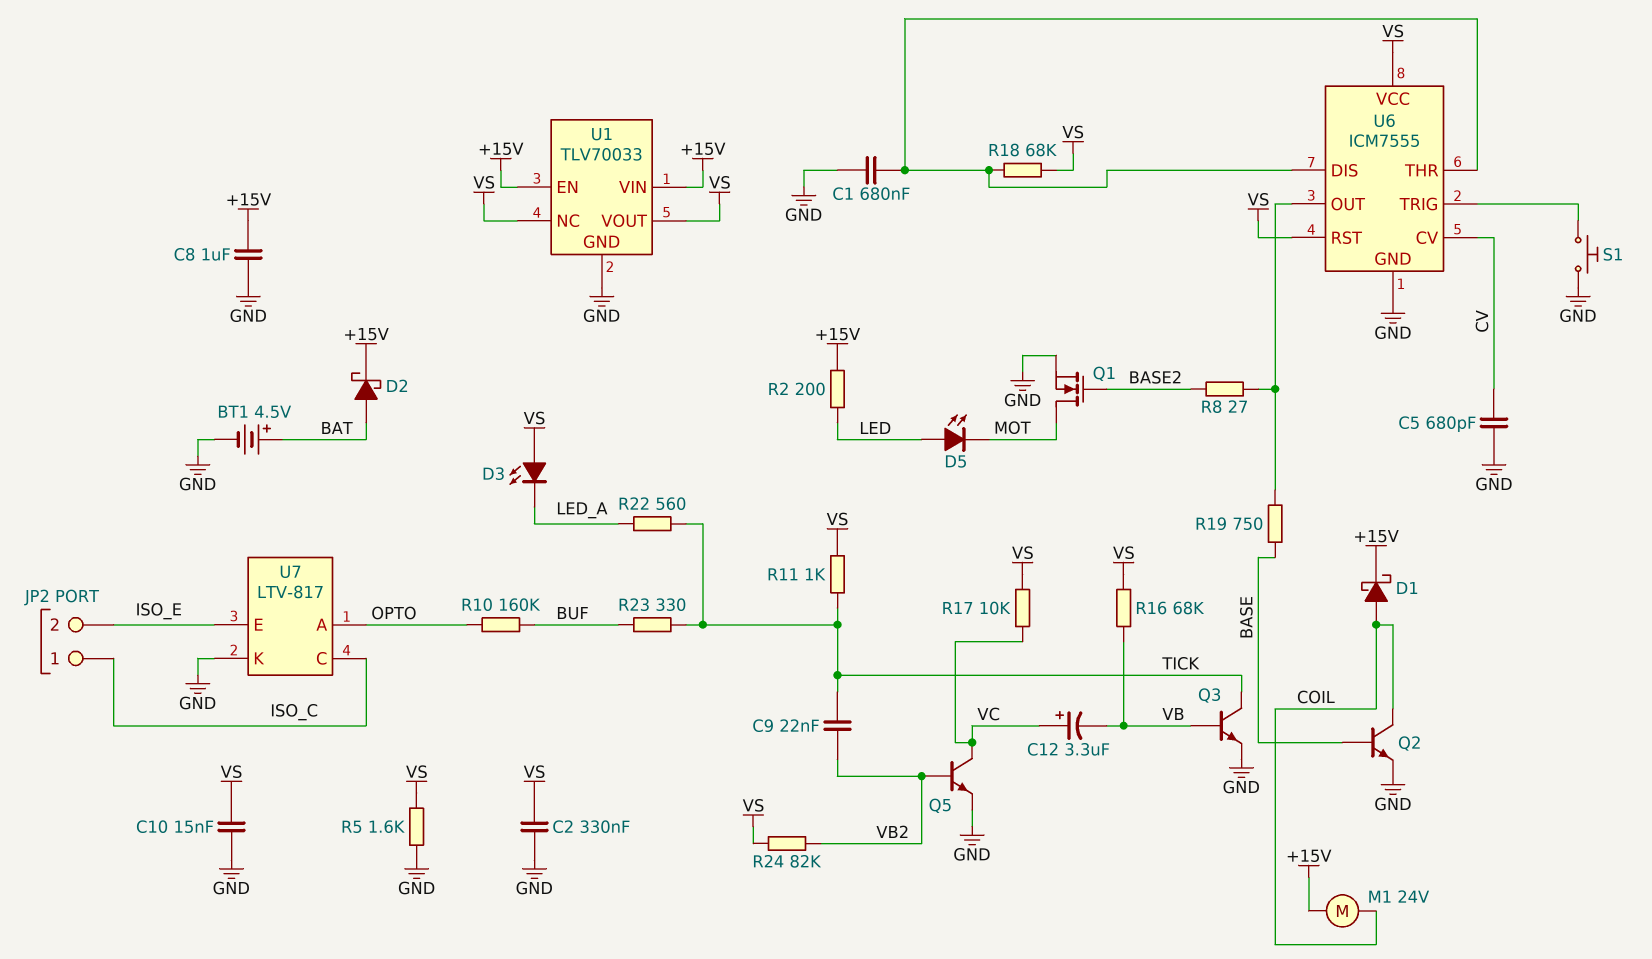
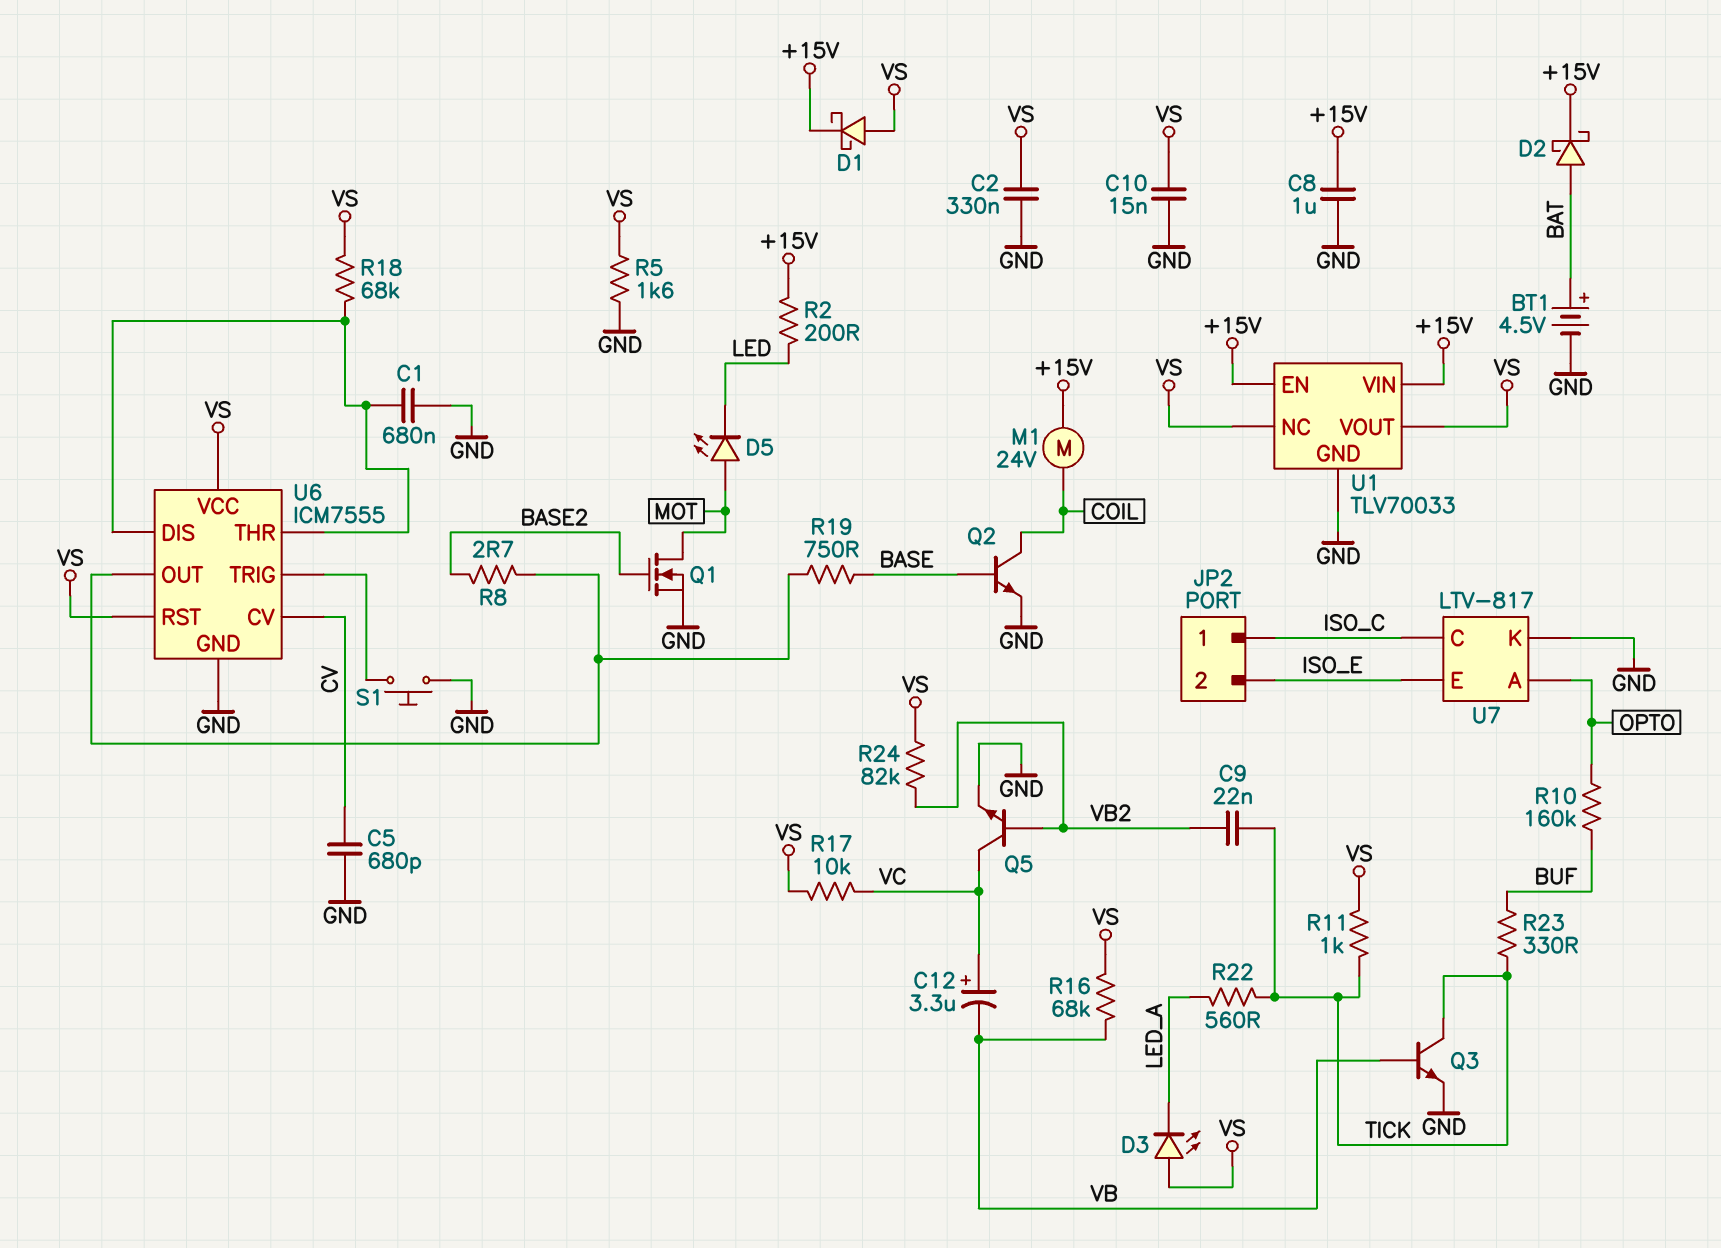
D1: schottky (A COIL, K +15V) -> schottky (A VS, K +15V)
D5: LED (A LED, K MOT) -> LED (A MOT, K LED)
R8: 27 (BASE2, U6/OUT) -> 2.7 (BASE2, U6/OUT)

